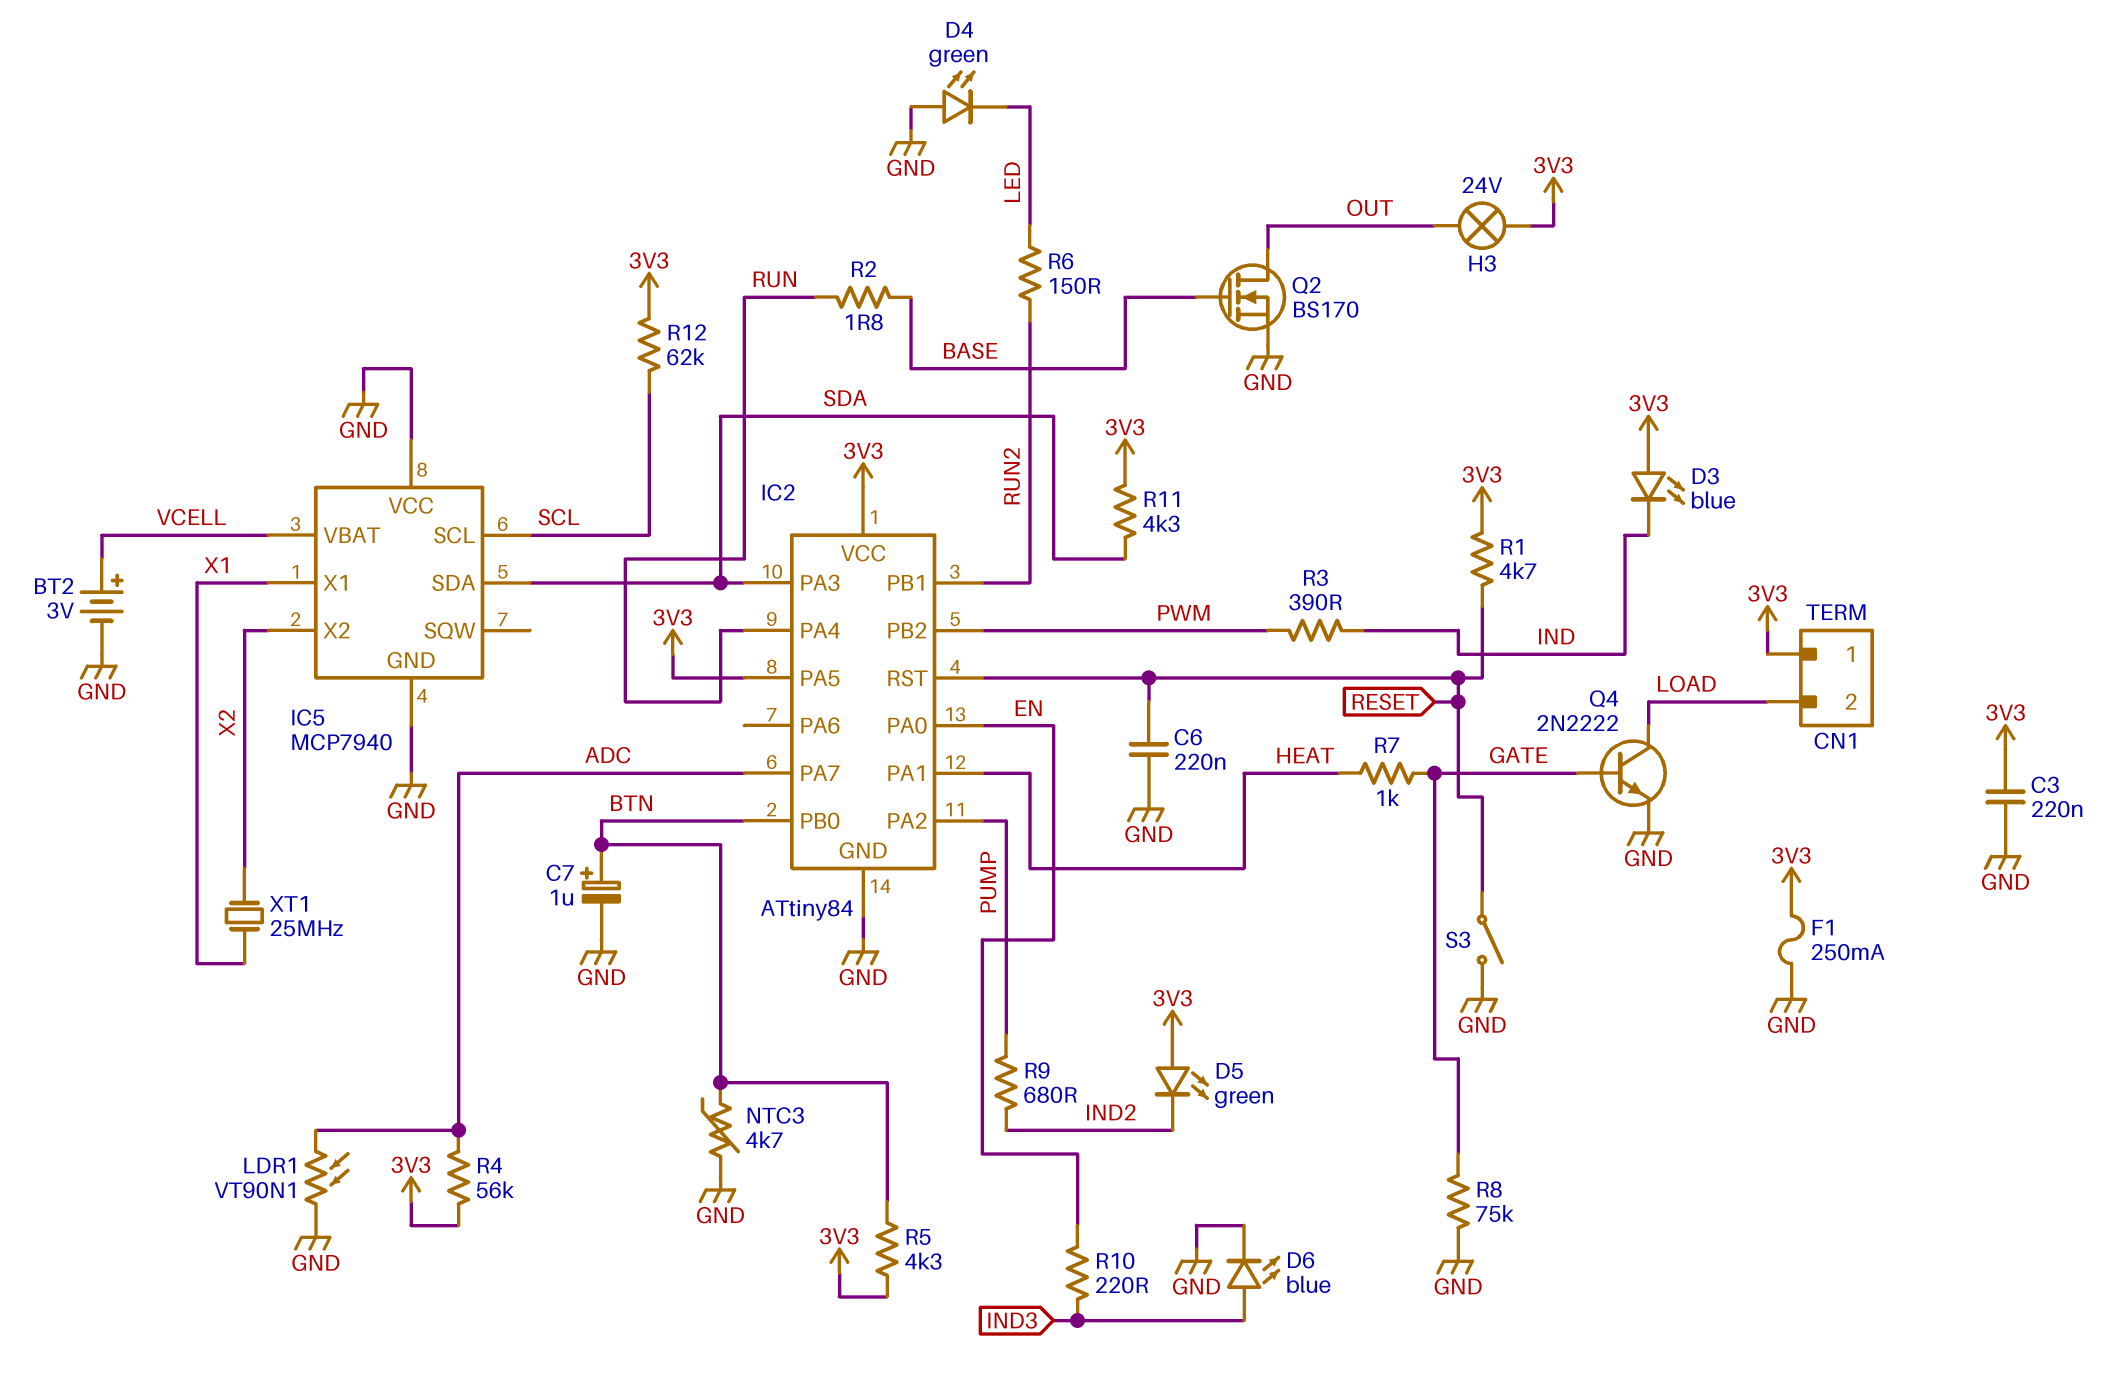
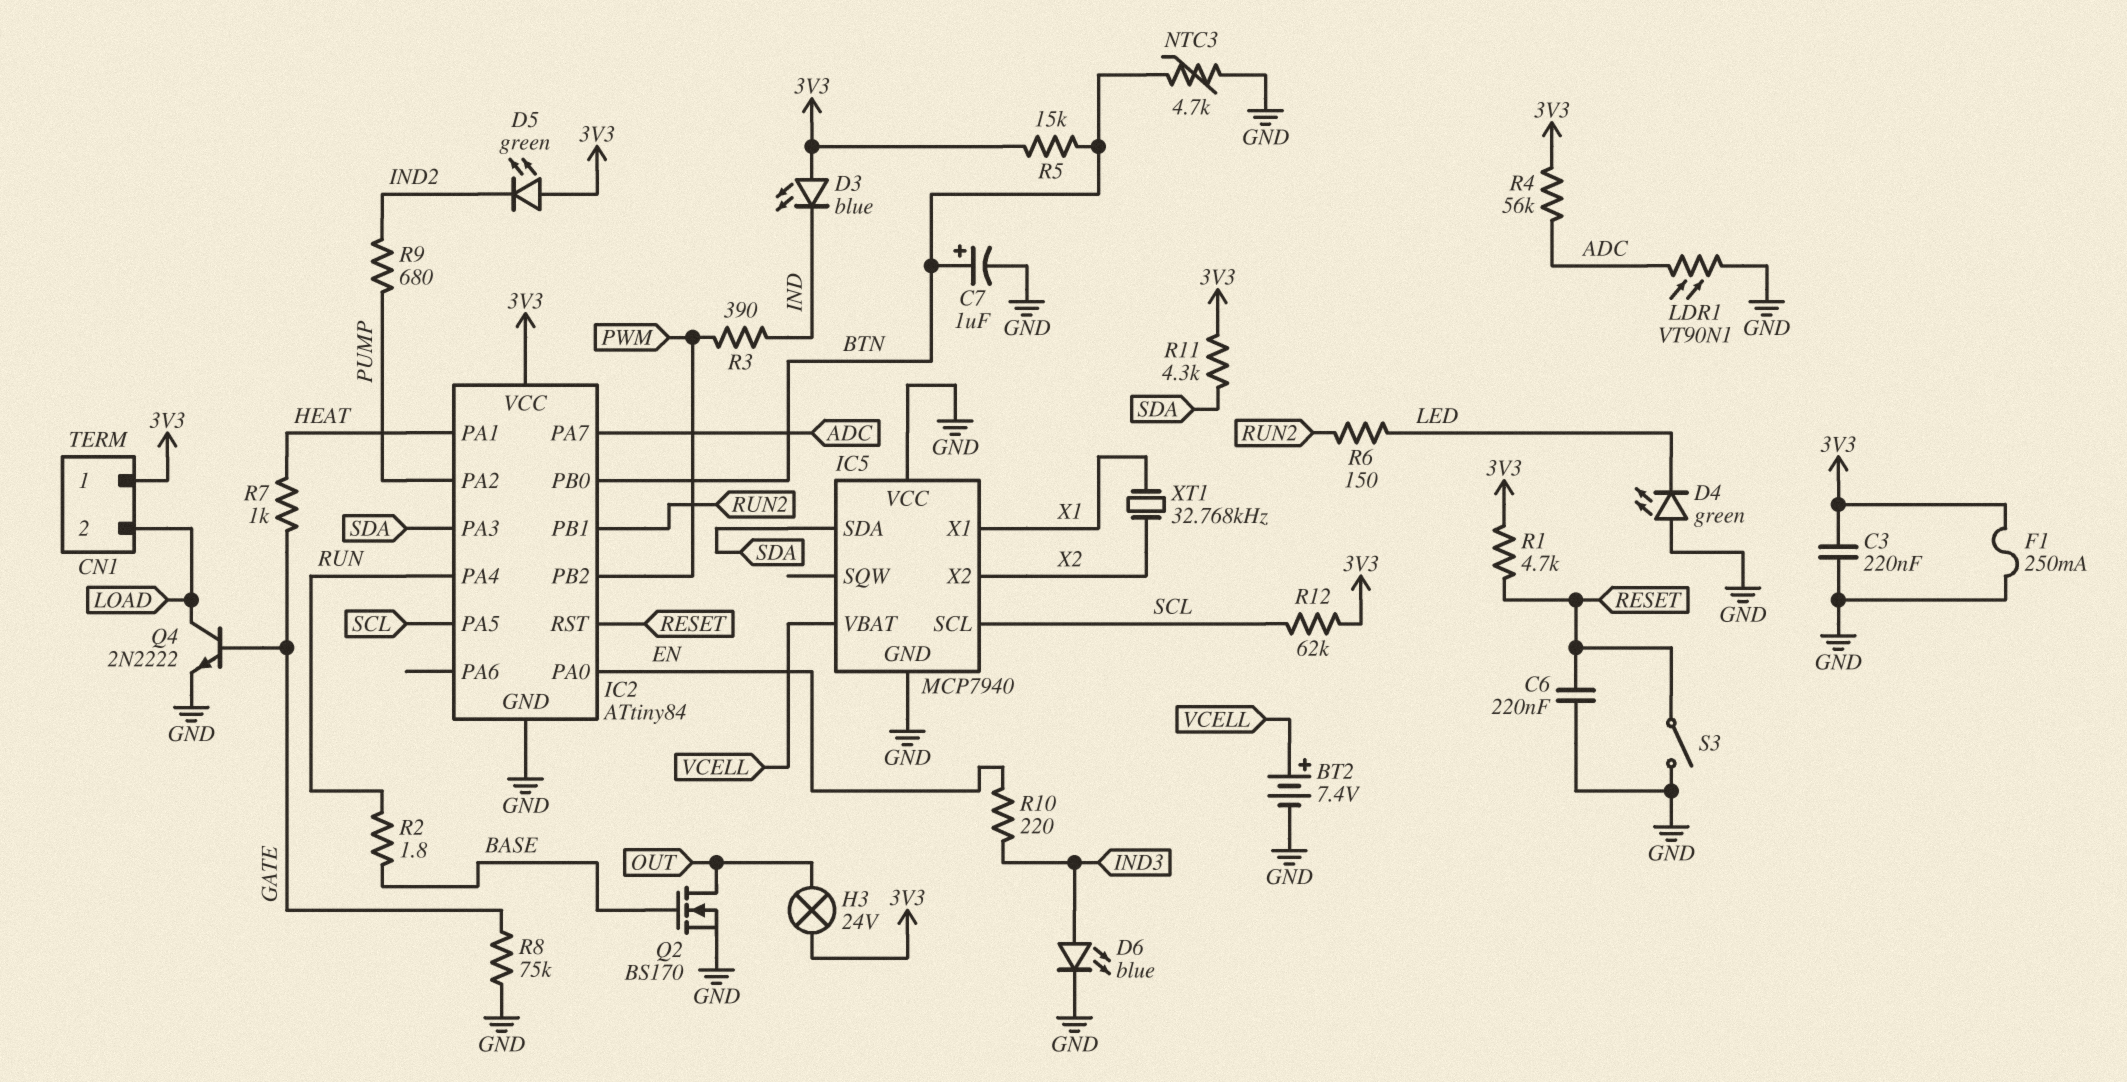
BT2: 3V (plus VCELL, minus GND) -> 7.4V (plus VCELL, minus GND)
IC2 pin PA5: 3V3 -> SCL
R5: 4.3k (3V3, BTN) -> 15k (3V3, BTN)
XT1: 25MHz (X1, X2) -> 32.768kHz (X1, X2)

